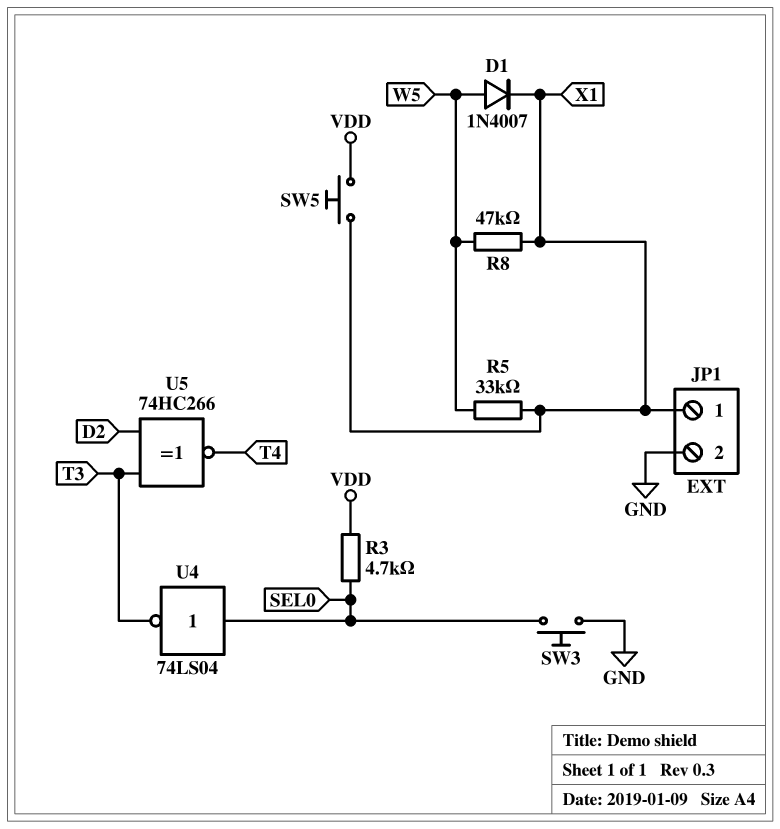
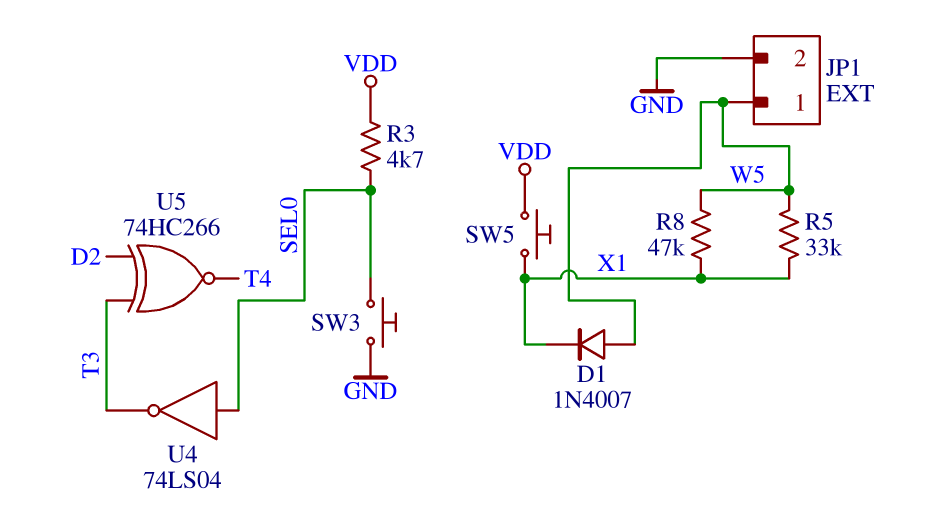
JP1 pin 1: X1 -> W5

